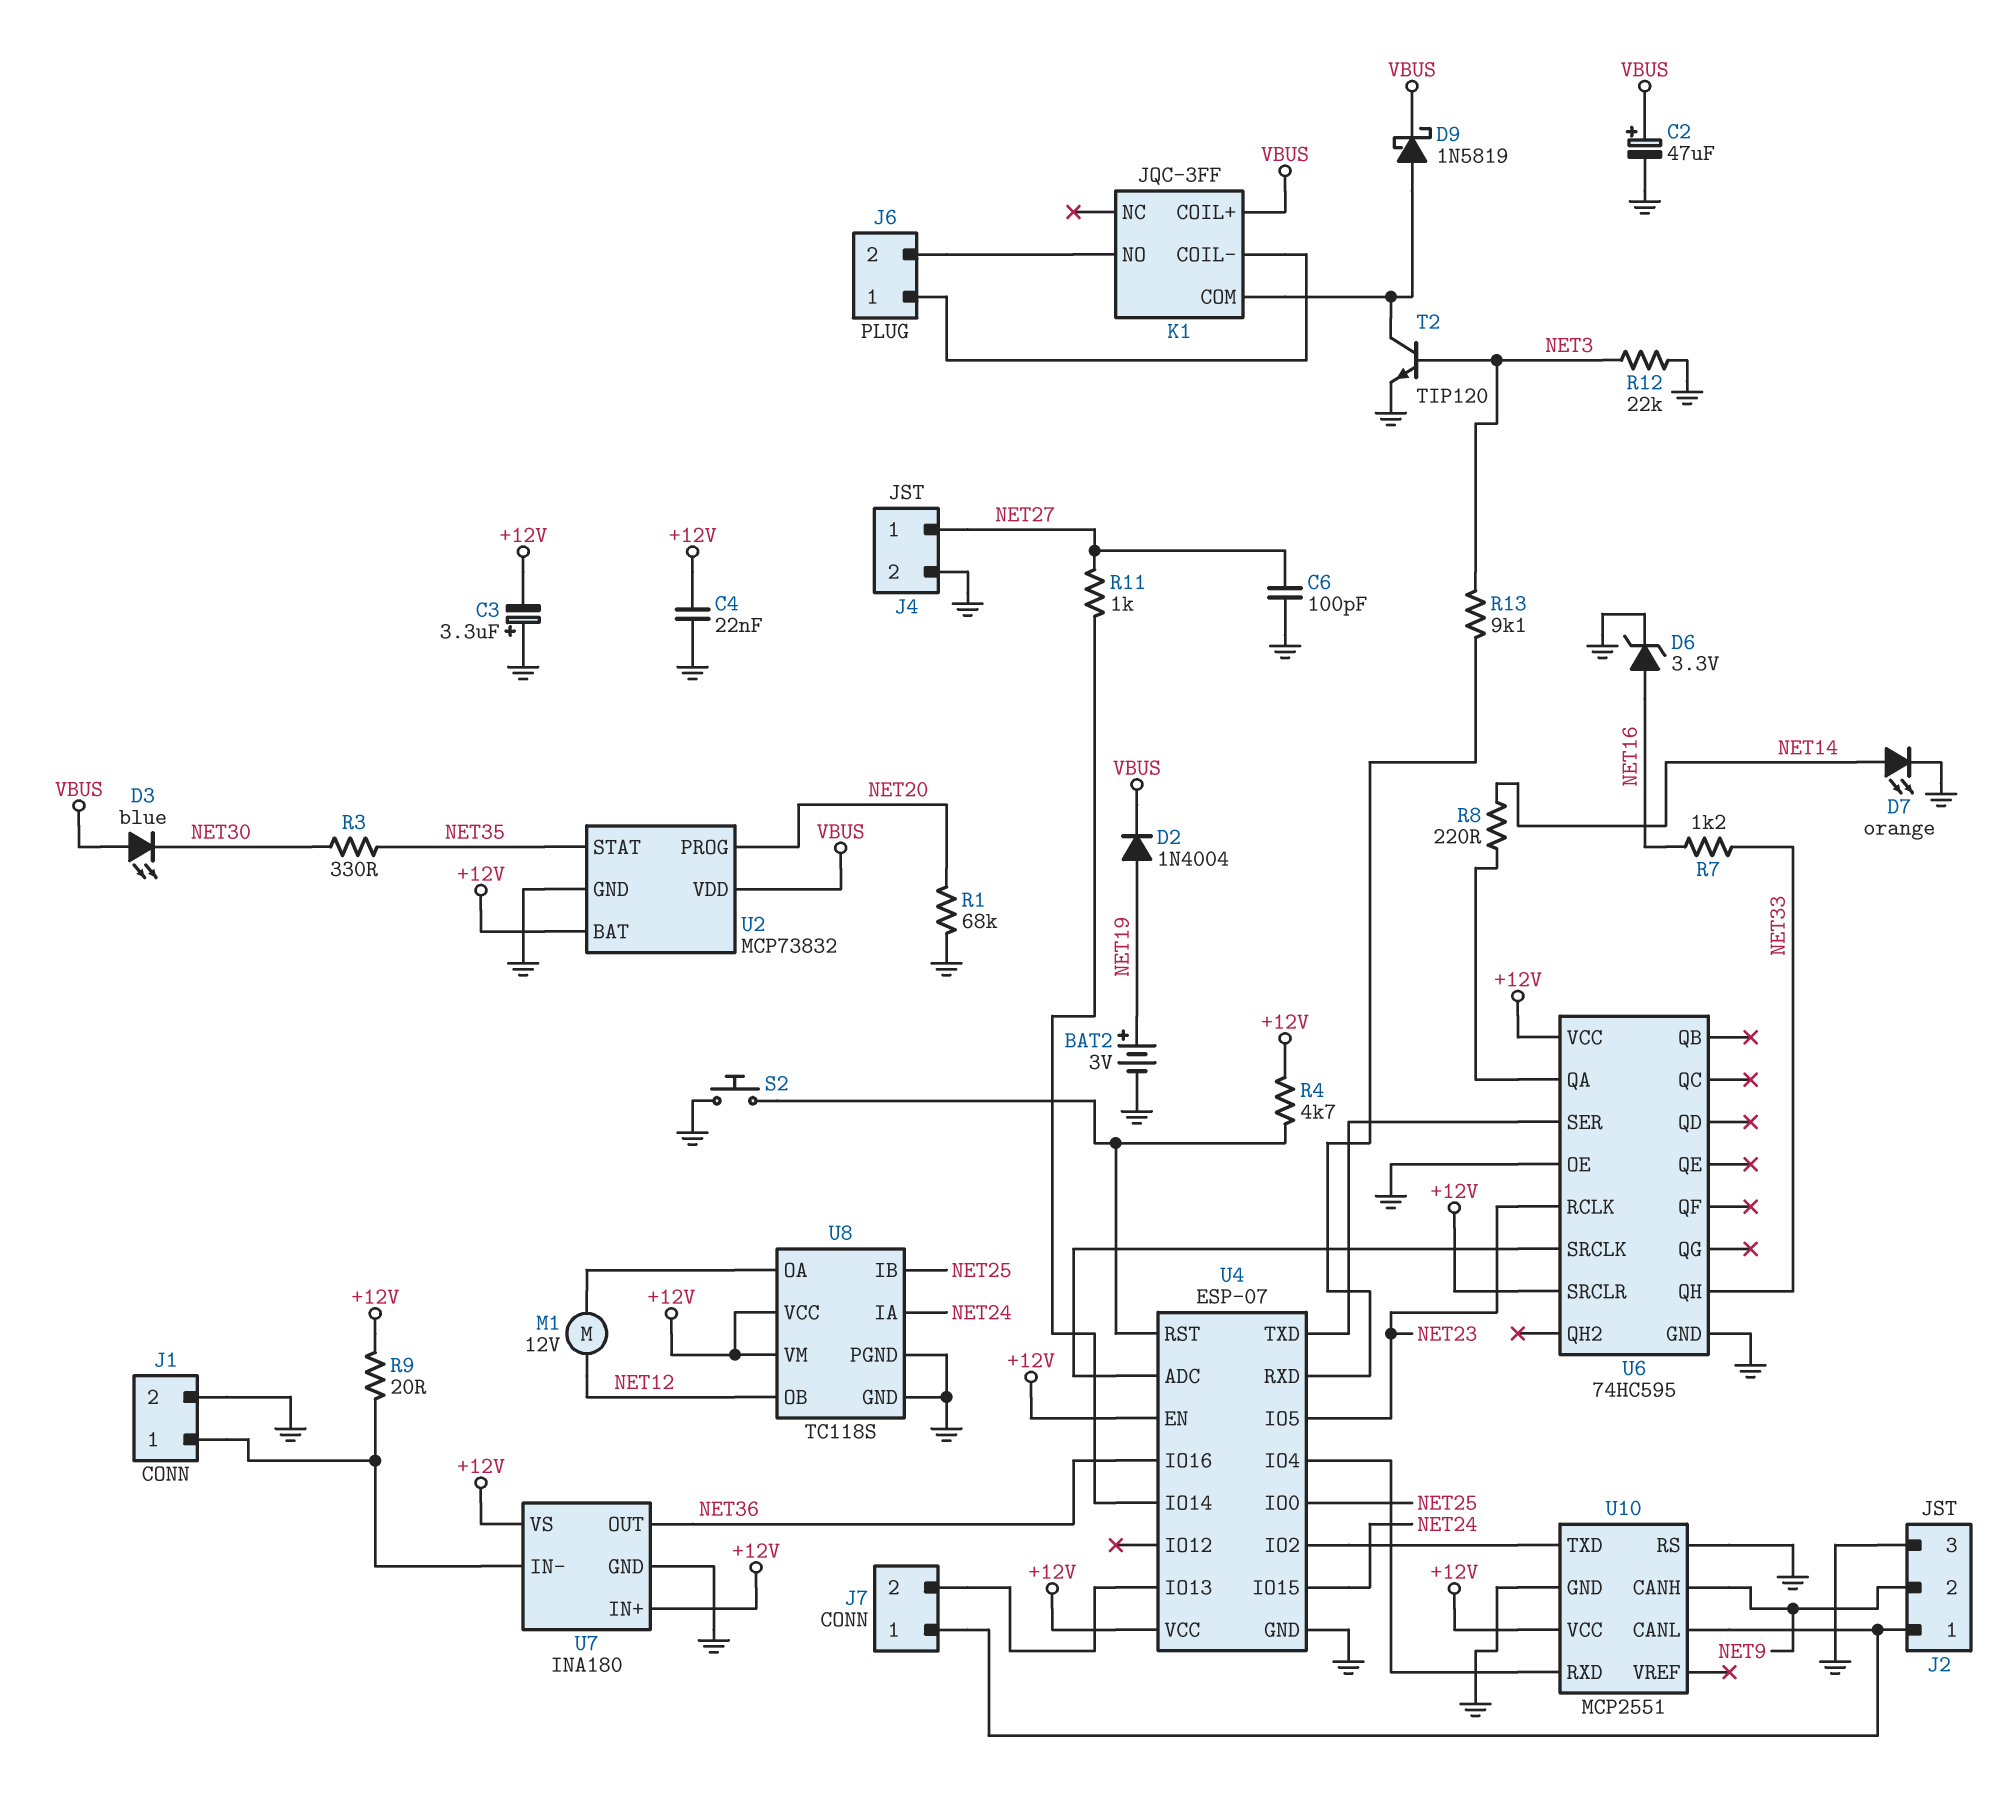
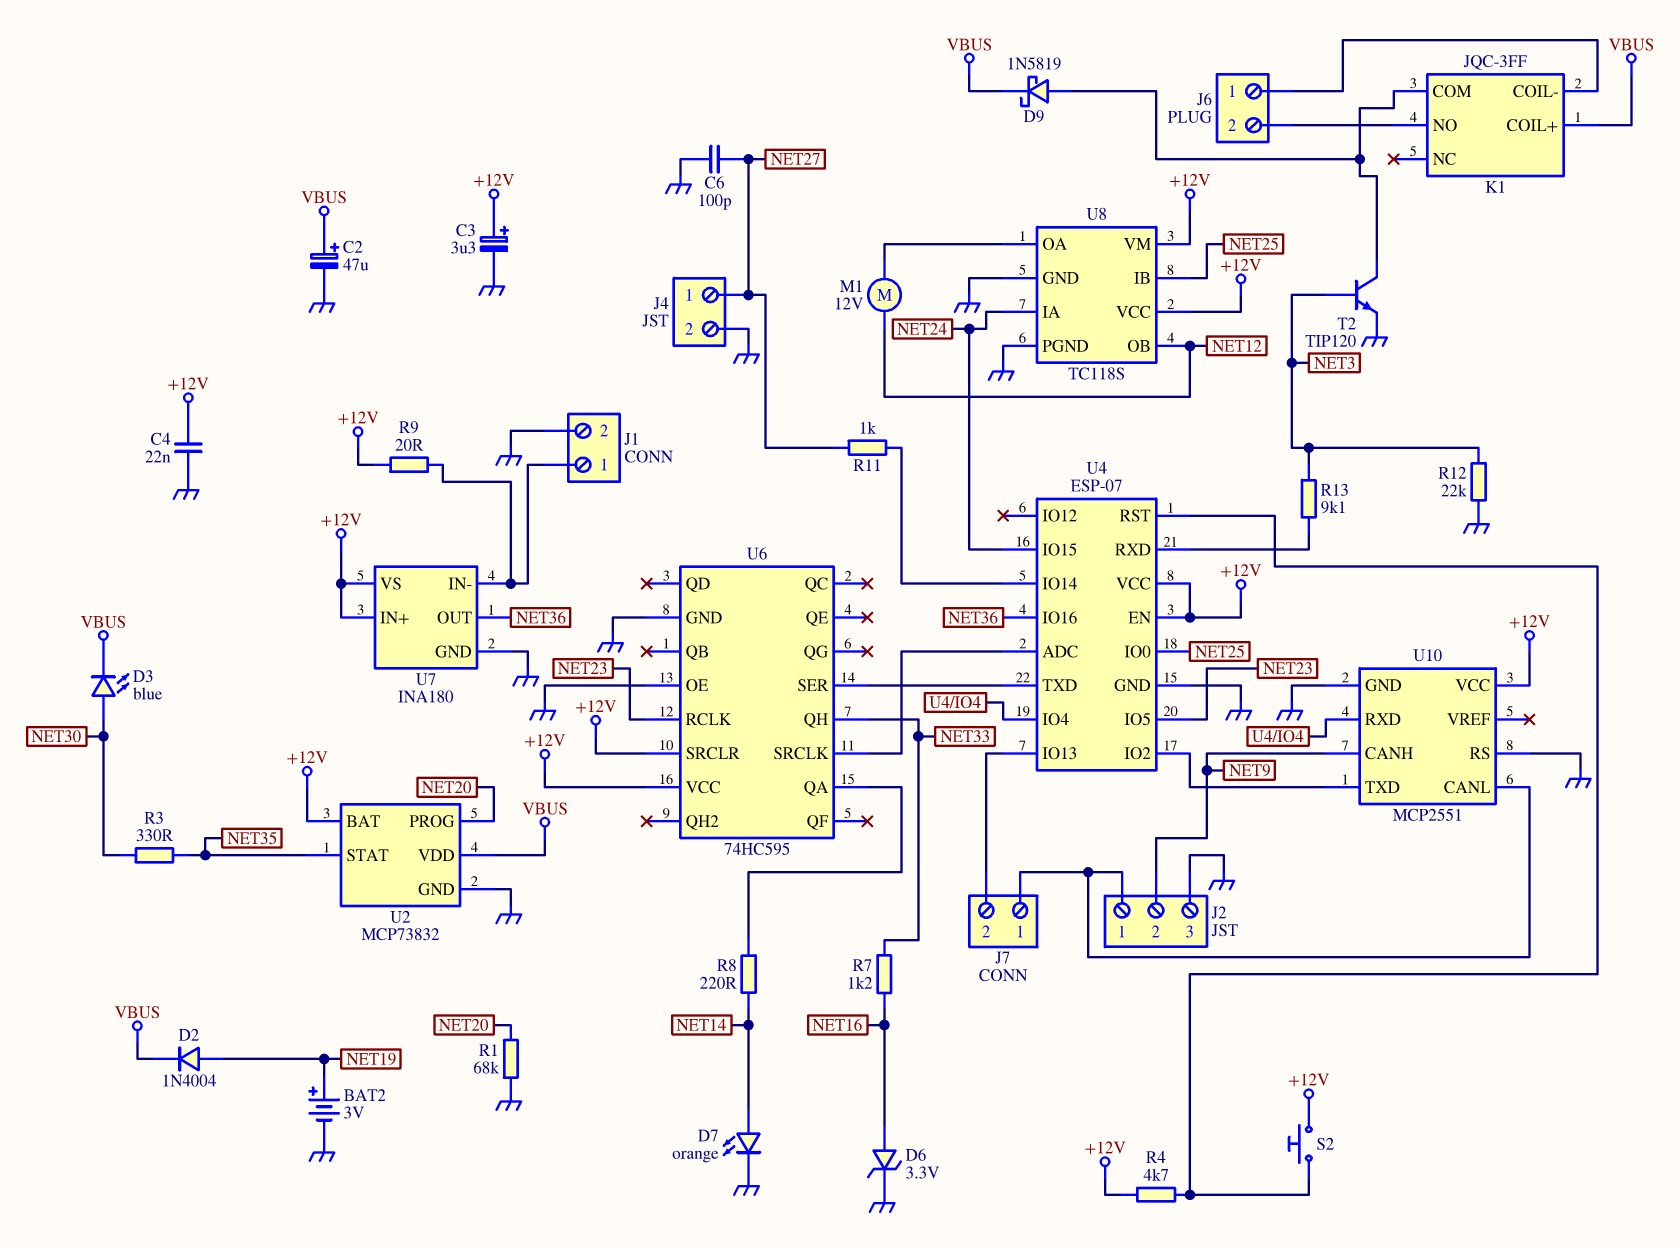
C3: 3.3uF (plus GND, minus +12V) -> 3.3uF (plus +12V, minus GND)
D3: LED blue (A VBUS, K NET30) -> LED blue (A NET30, K VBUS)
S2: button (GND, U4/RST) -> button (+12V, U4/RST)

